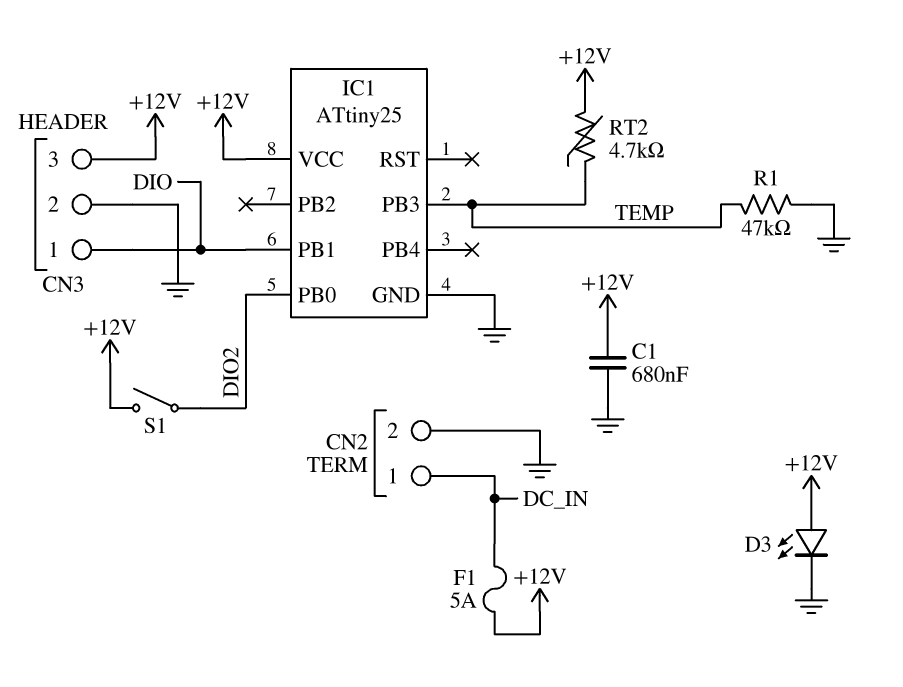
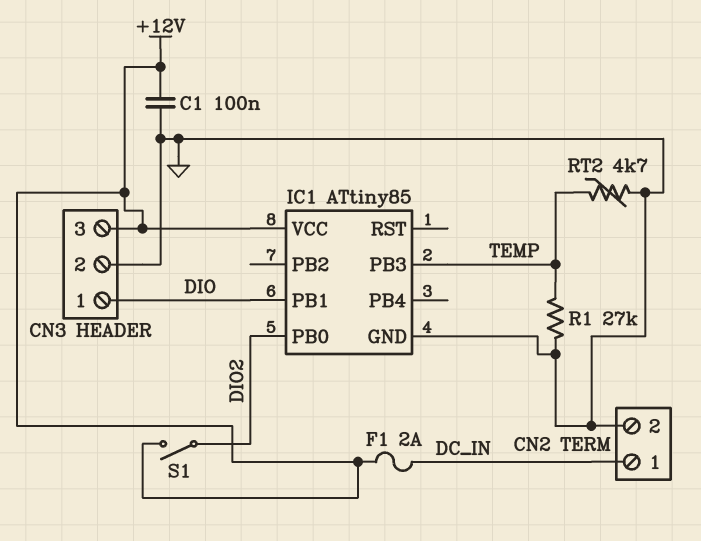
C1: 680nF (+12V, GND) -> 100nF (+12V, GND)
D3: LED (A +12V, K GND) -> none
F1: 5A (+12V, DC_IN) -> 2A (+12V, DC_IN)
IC1: ATtiny25 -> ATtiny85
R1: 47k (GND, TEMP) -> 27k (GND, TEMP)
RT2: 4.7k (+12V, TEMP) -> 4.7k (GND, TEMP)

